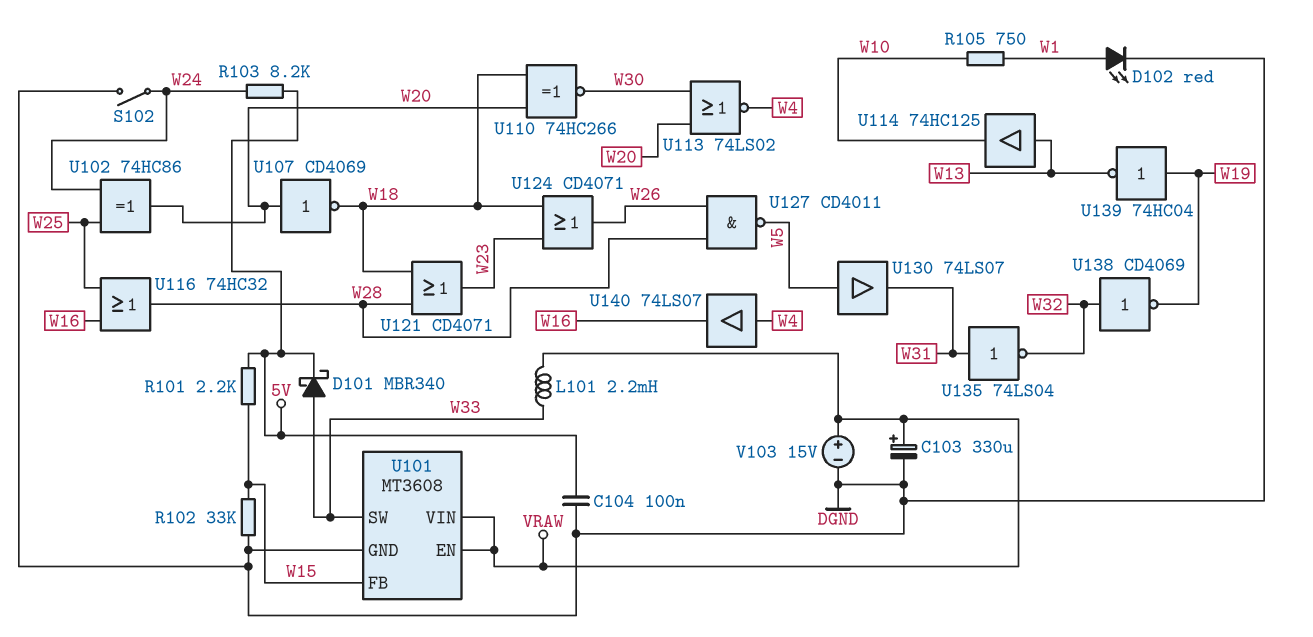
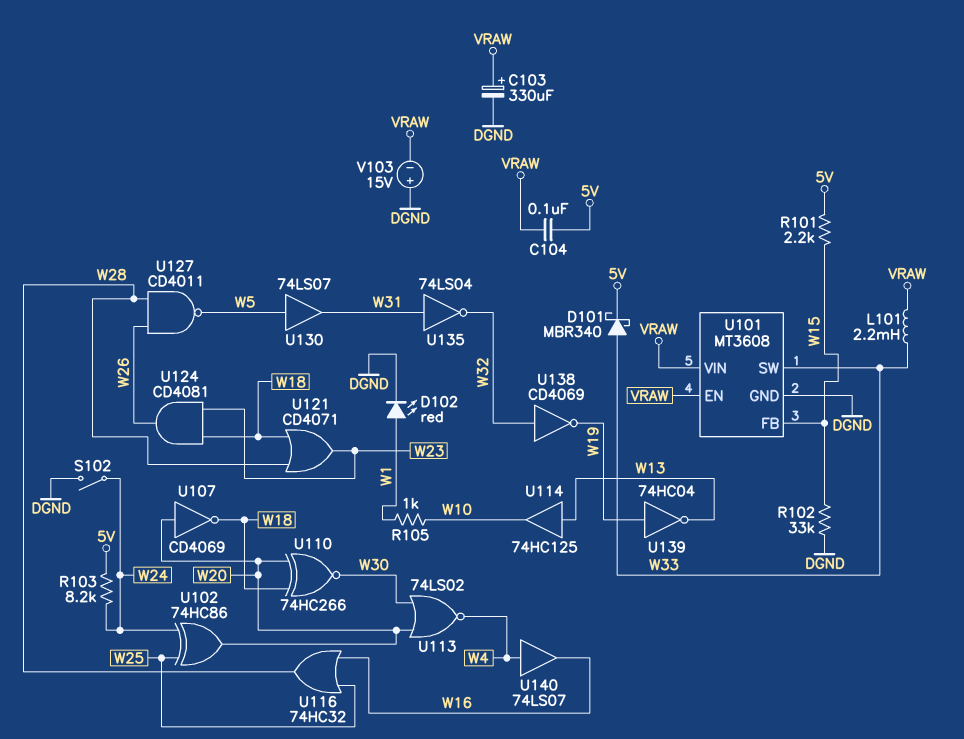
C104: 100nF (5V, DGND) -> 100nF (5V, VRAW)
R105: 750 (W1, W10) -> 1k (W1, W10)
U124: OR CD4071 (in W18, in W23, out W26) -> AND CD4081 (in W18, in W23, out W26)
V103: 15V (plus VRAW, minus DGND) -> 15V (plus DGND, minus VRAW)

